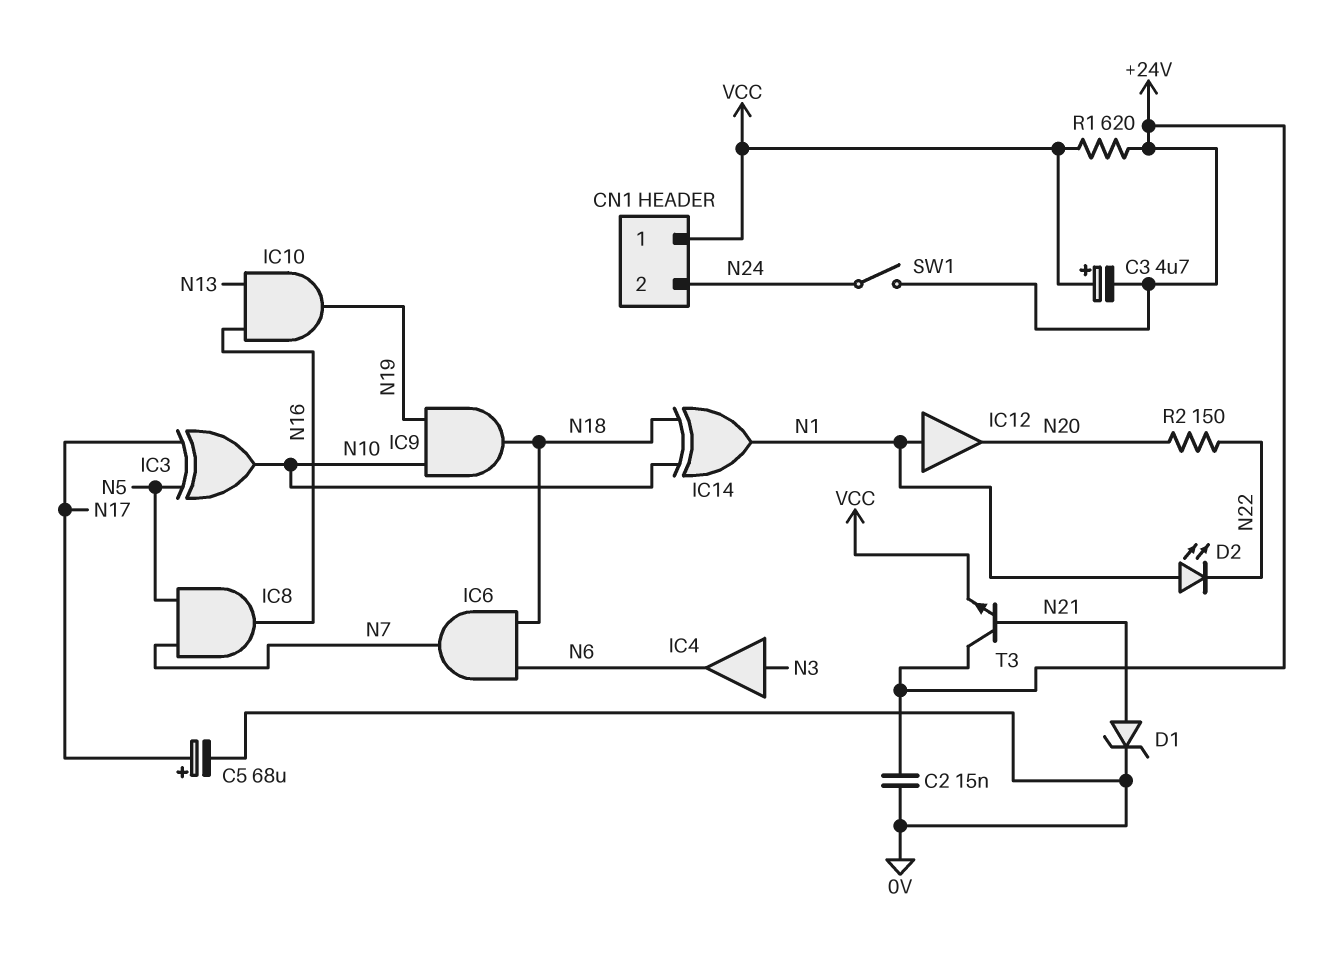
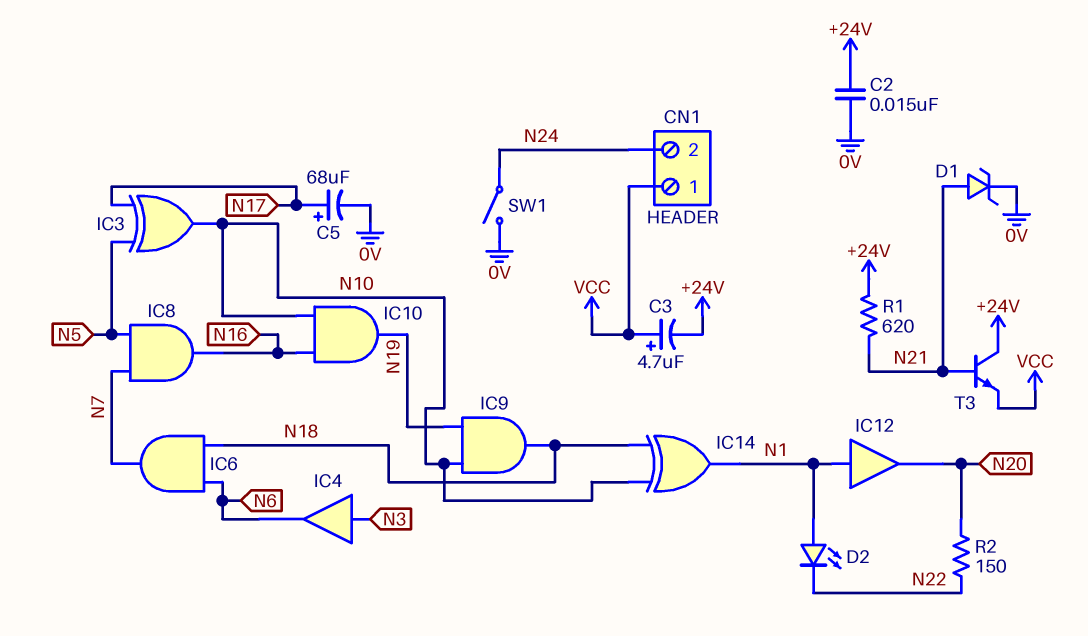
IC10: AND (in N13, in N16, out N19) -> AND (in N10, in N16, out N19)
R1: 620 (+24V, VCC) -> 620 (+24V, N21)
SW1: switch (+24V, N24) -> switch (0V, N24)

